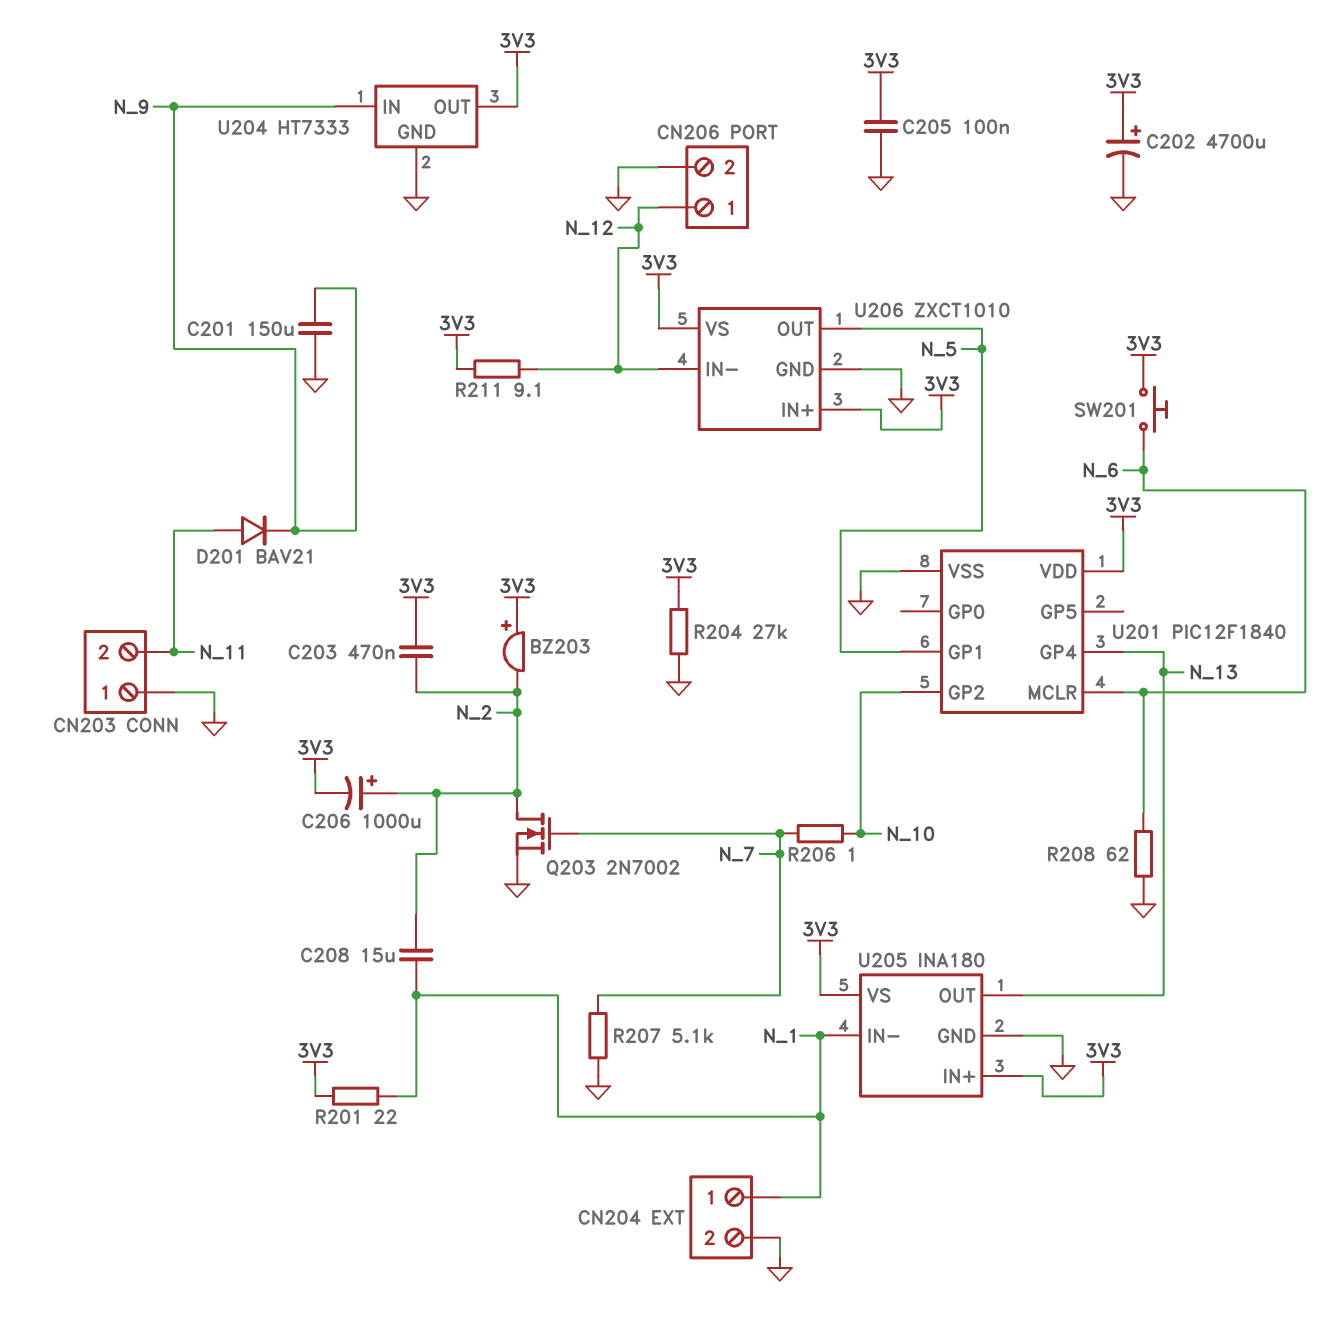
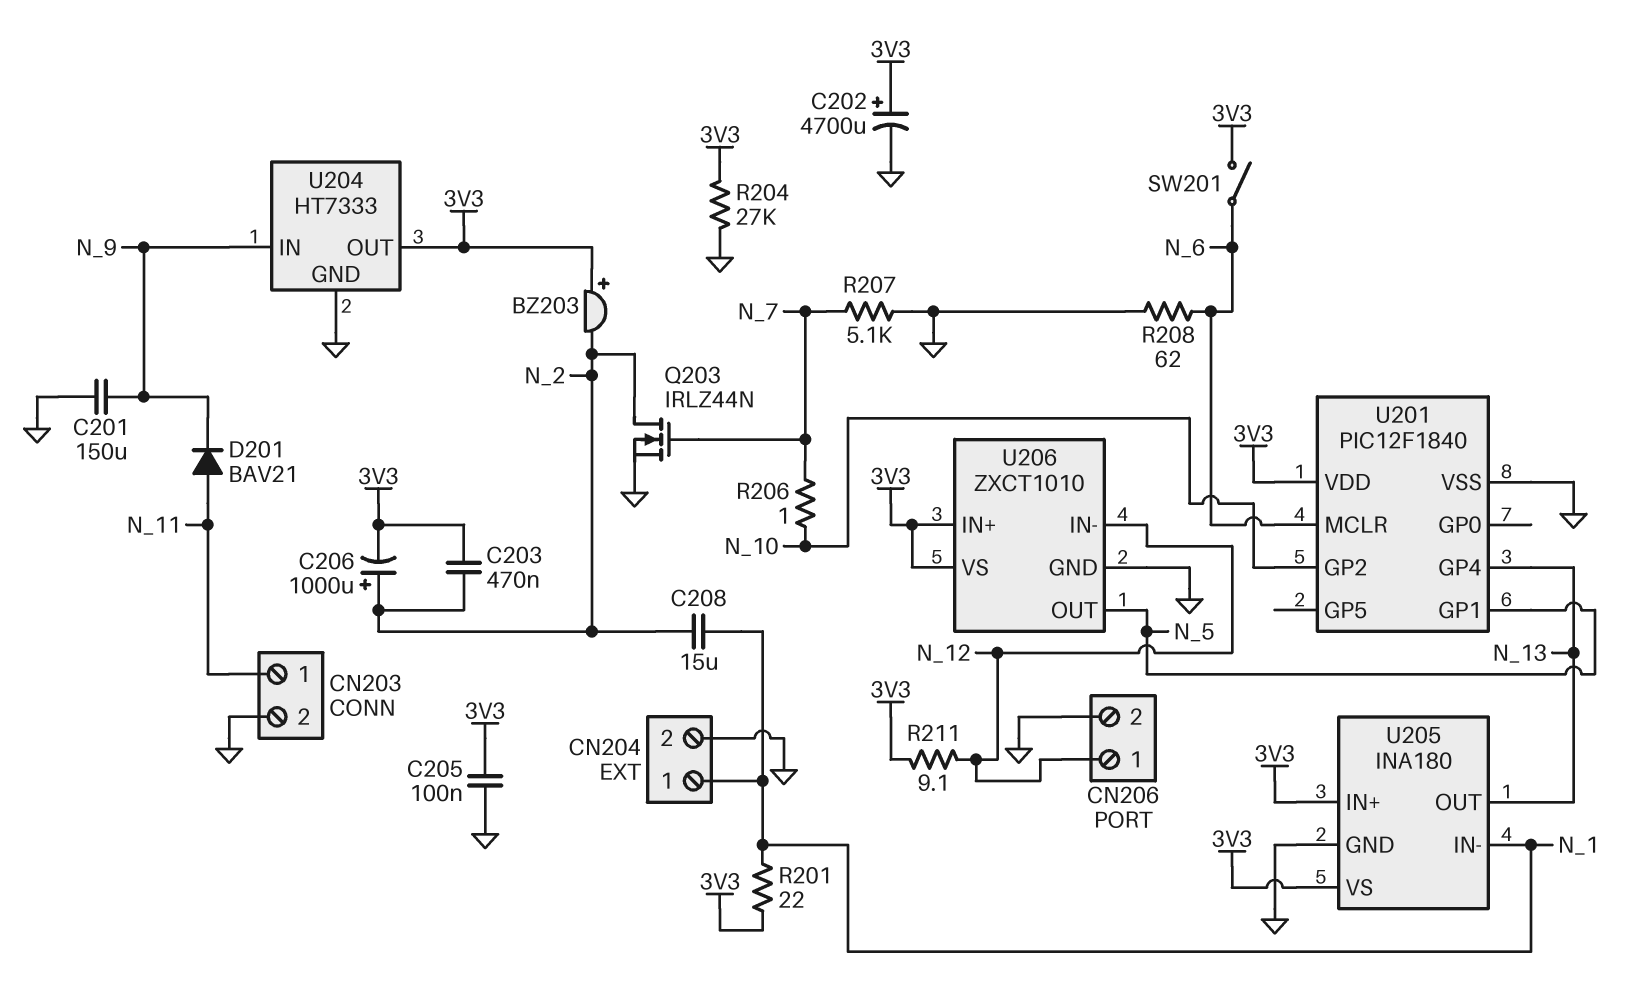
CN203 pin 1: GND -> N_11
CN203 pin 2: N_11 -> GND
Q203: NMOS 2N7002 (G N_7, D N_2, S GND) -> NMOS IRLZ44N (G N_7, D N_2, S GND)
SW201: button (3V3, N_6) -> switch (3V3, N_6)

